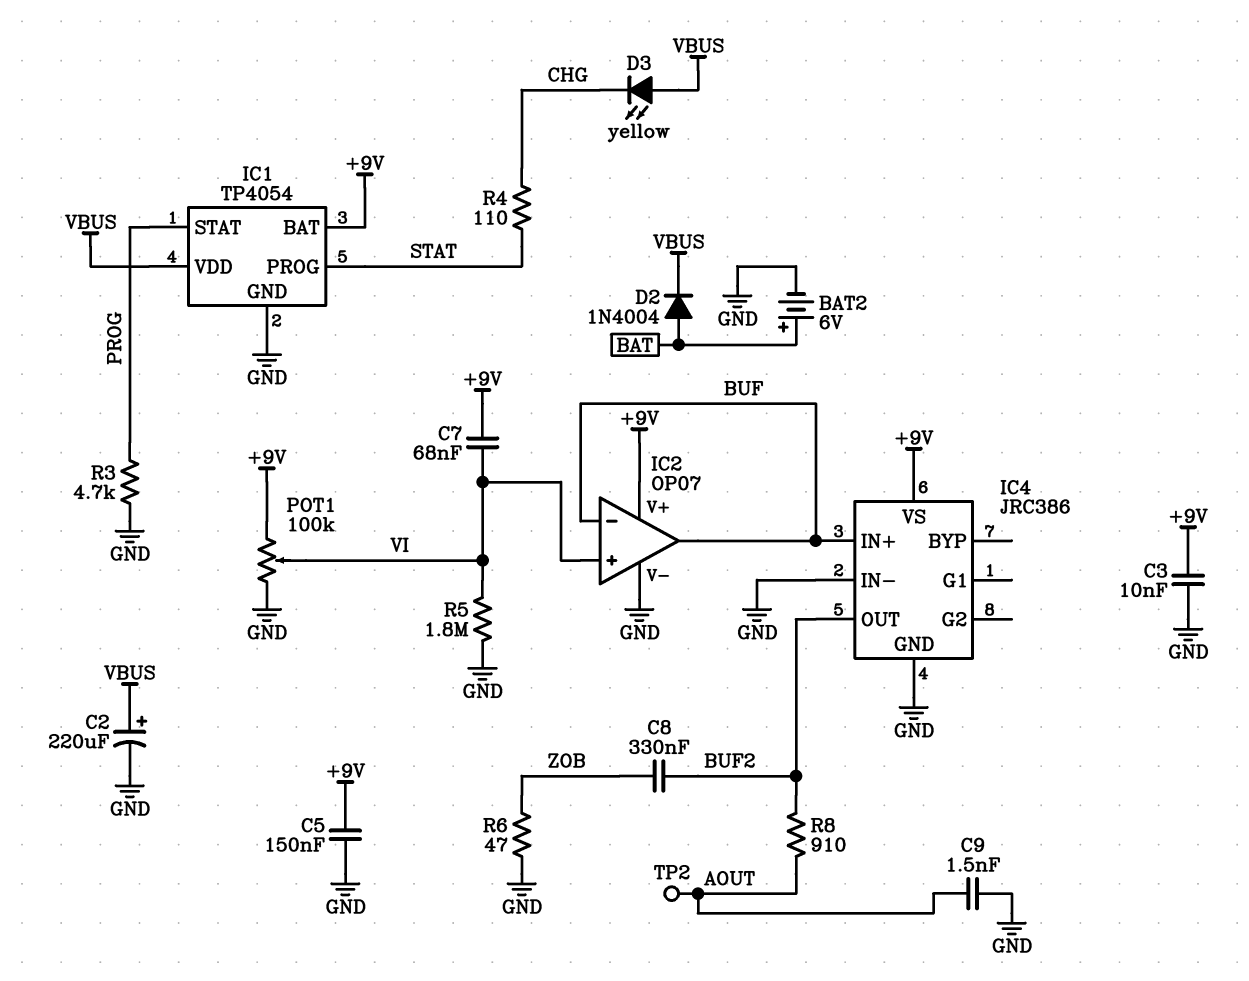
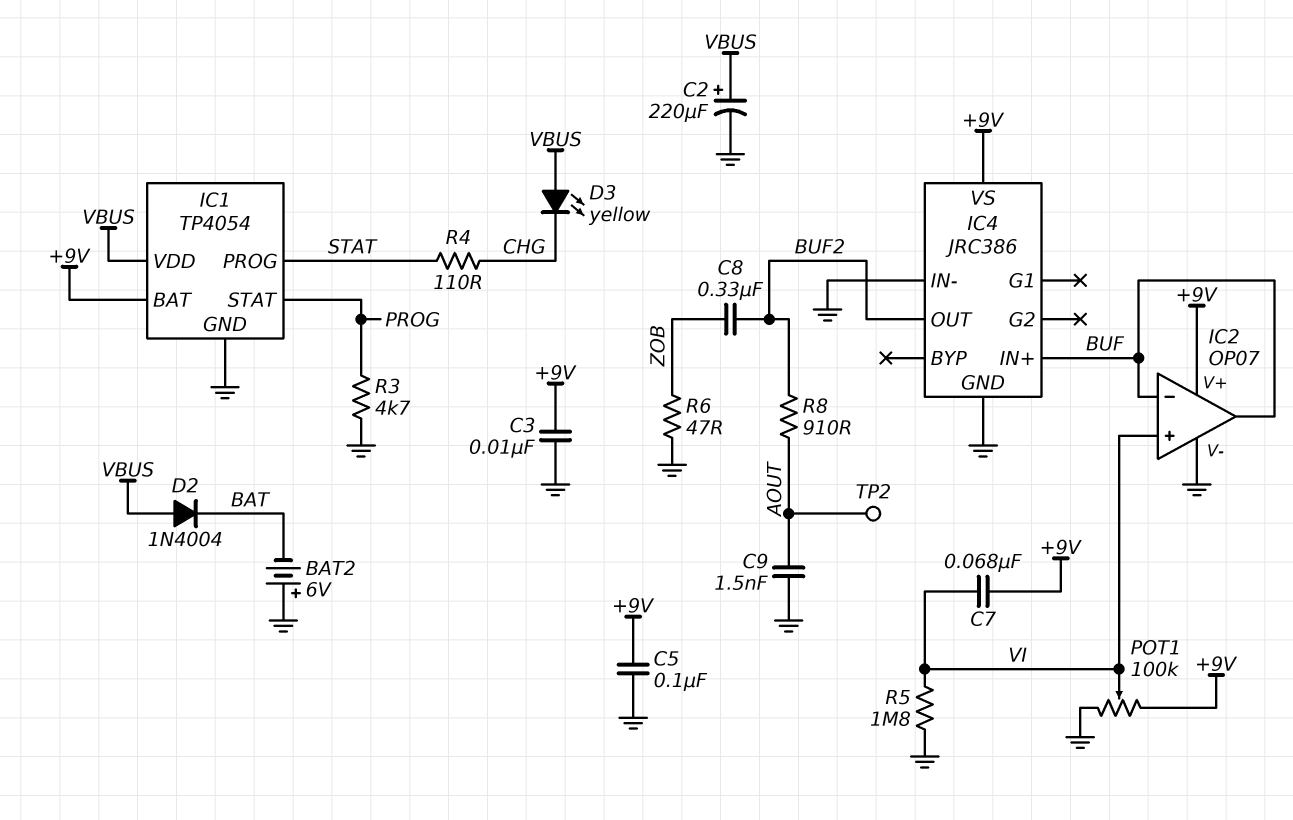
BAT2: 6V (plus BAT, minus GND) -> 6V (plus GND, minus BAT)
C5: 150nF (+9V, GND) -> 100nF (+9V, GND)
D2: diode 1N4004 (A BAT, K VBUS) -> diode 1N4004 (A VBUS, K BAT)

